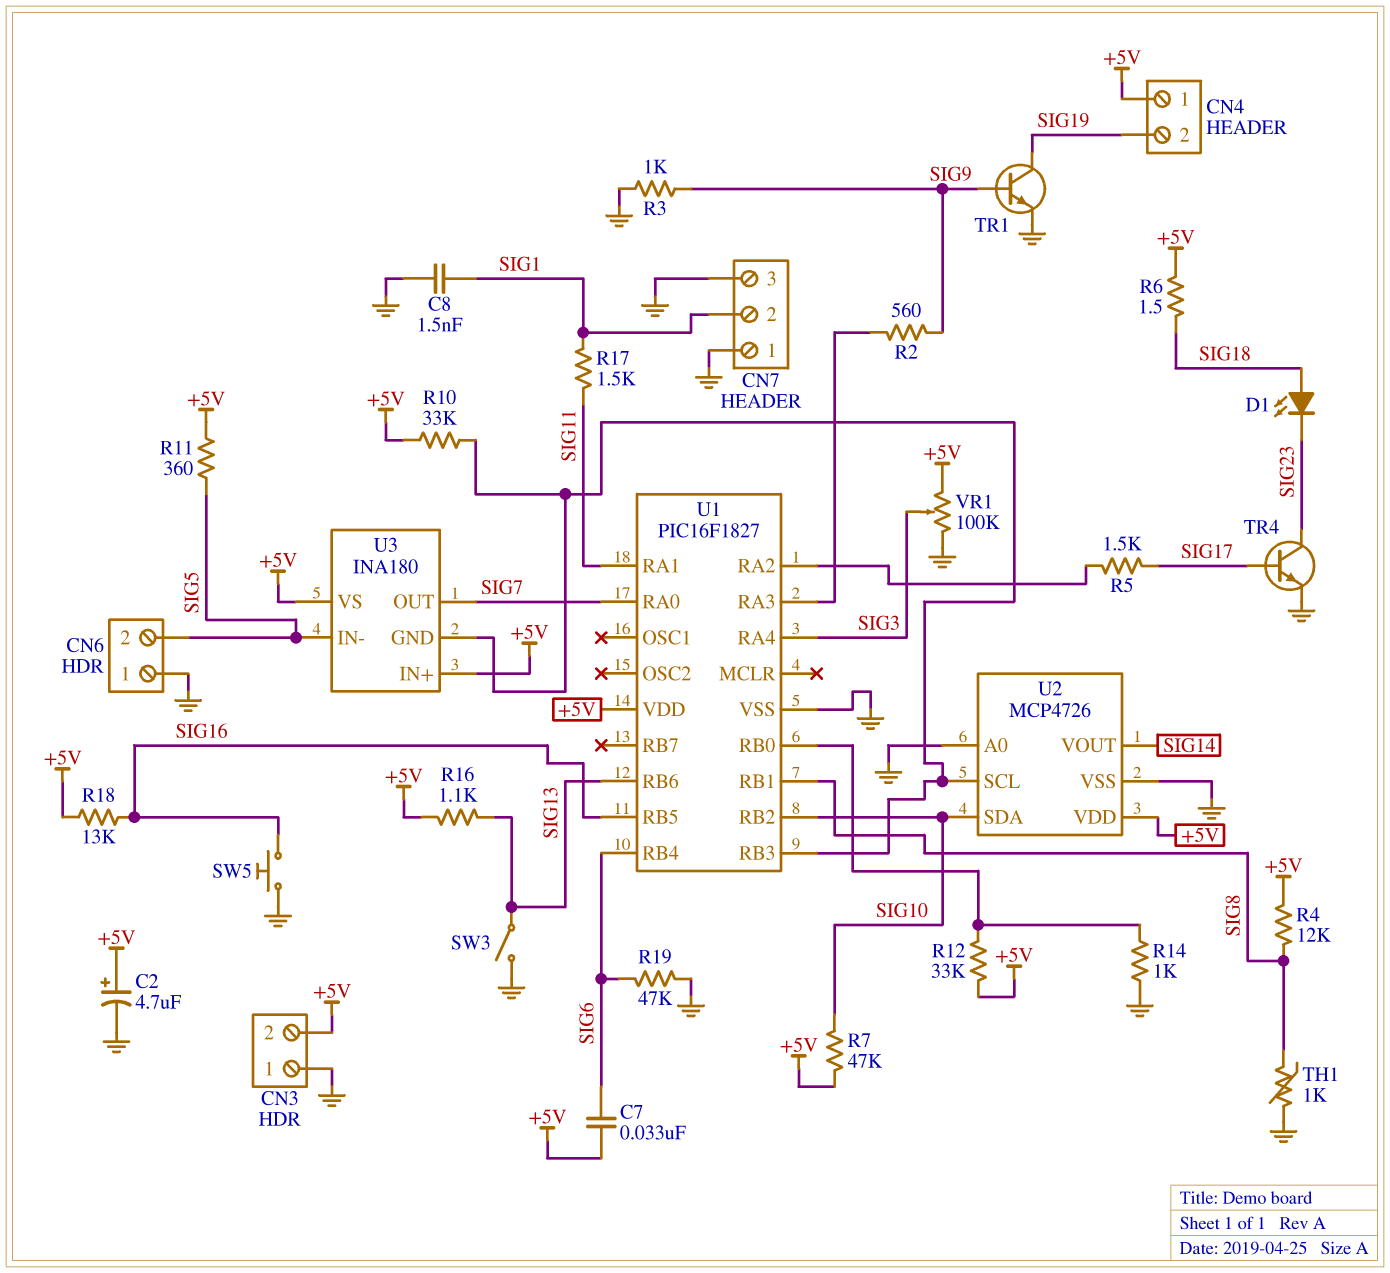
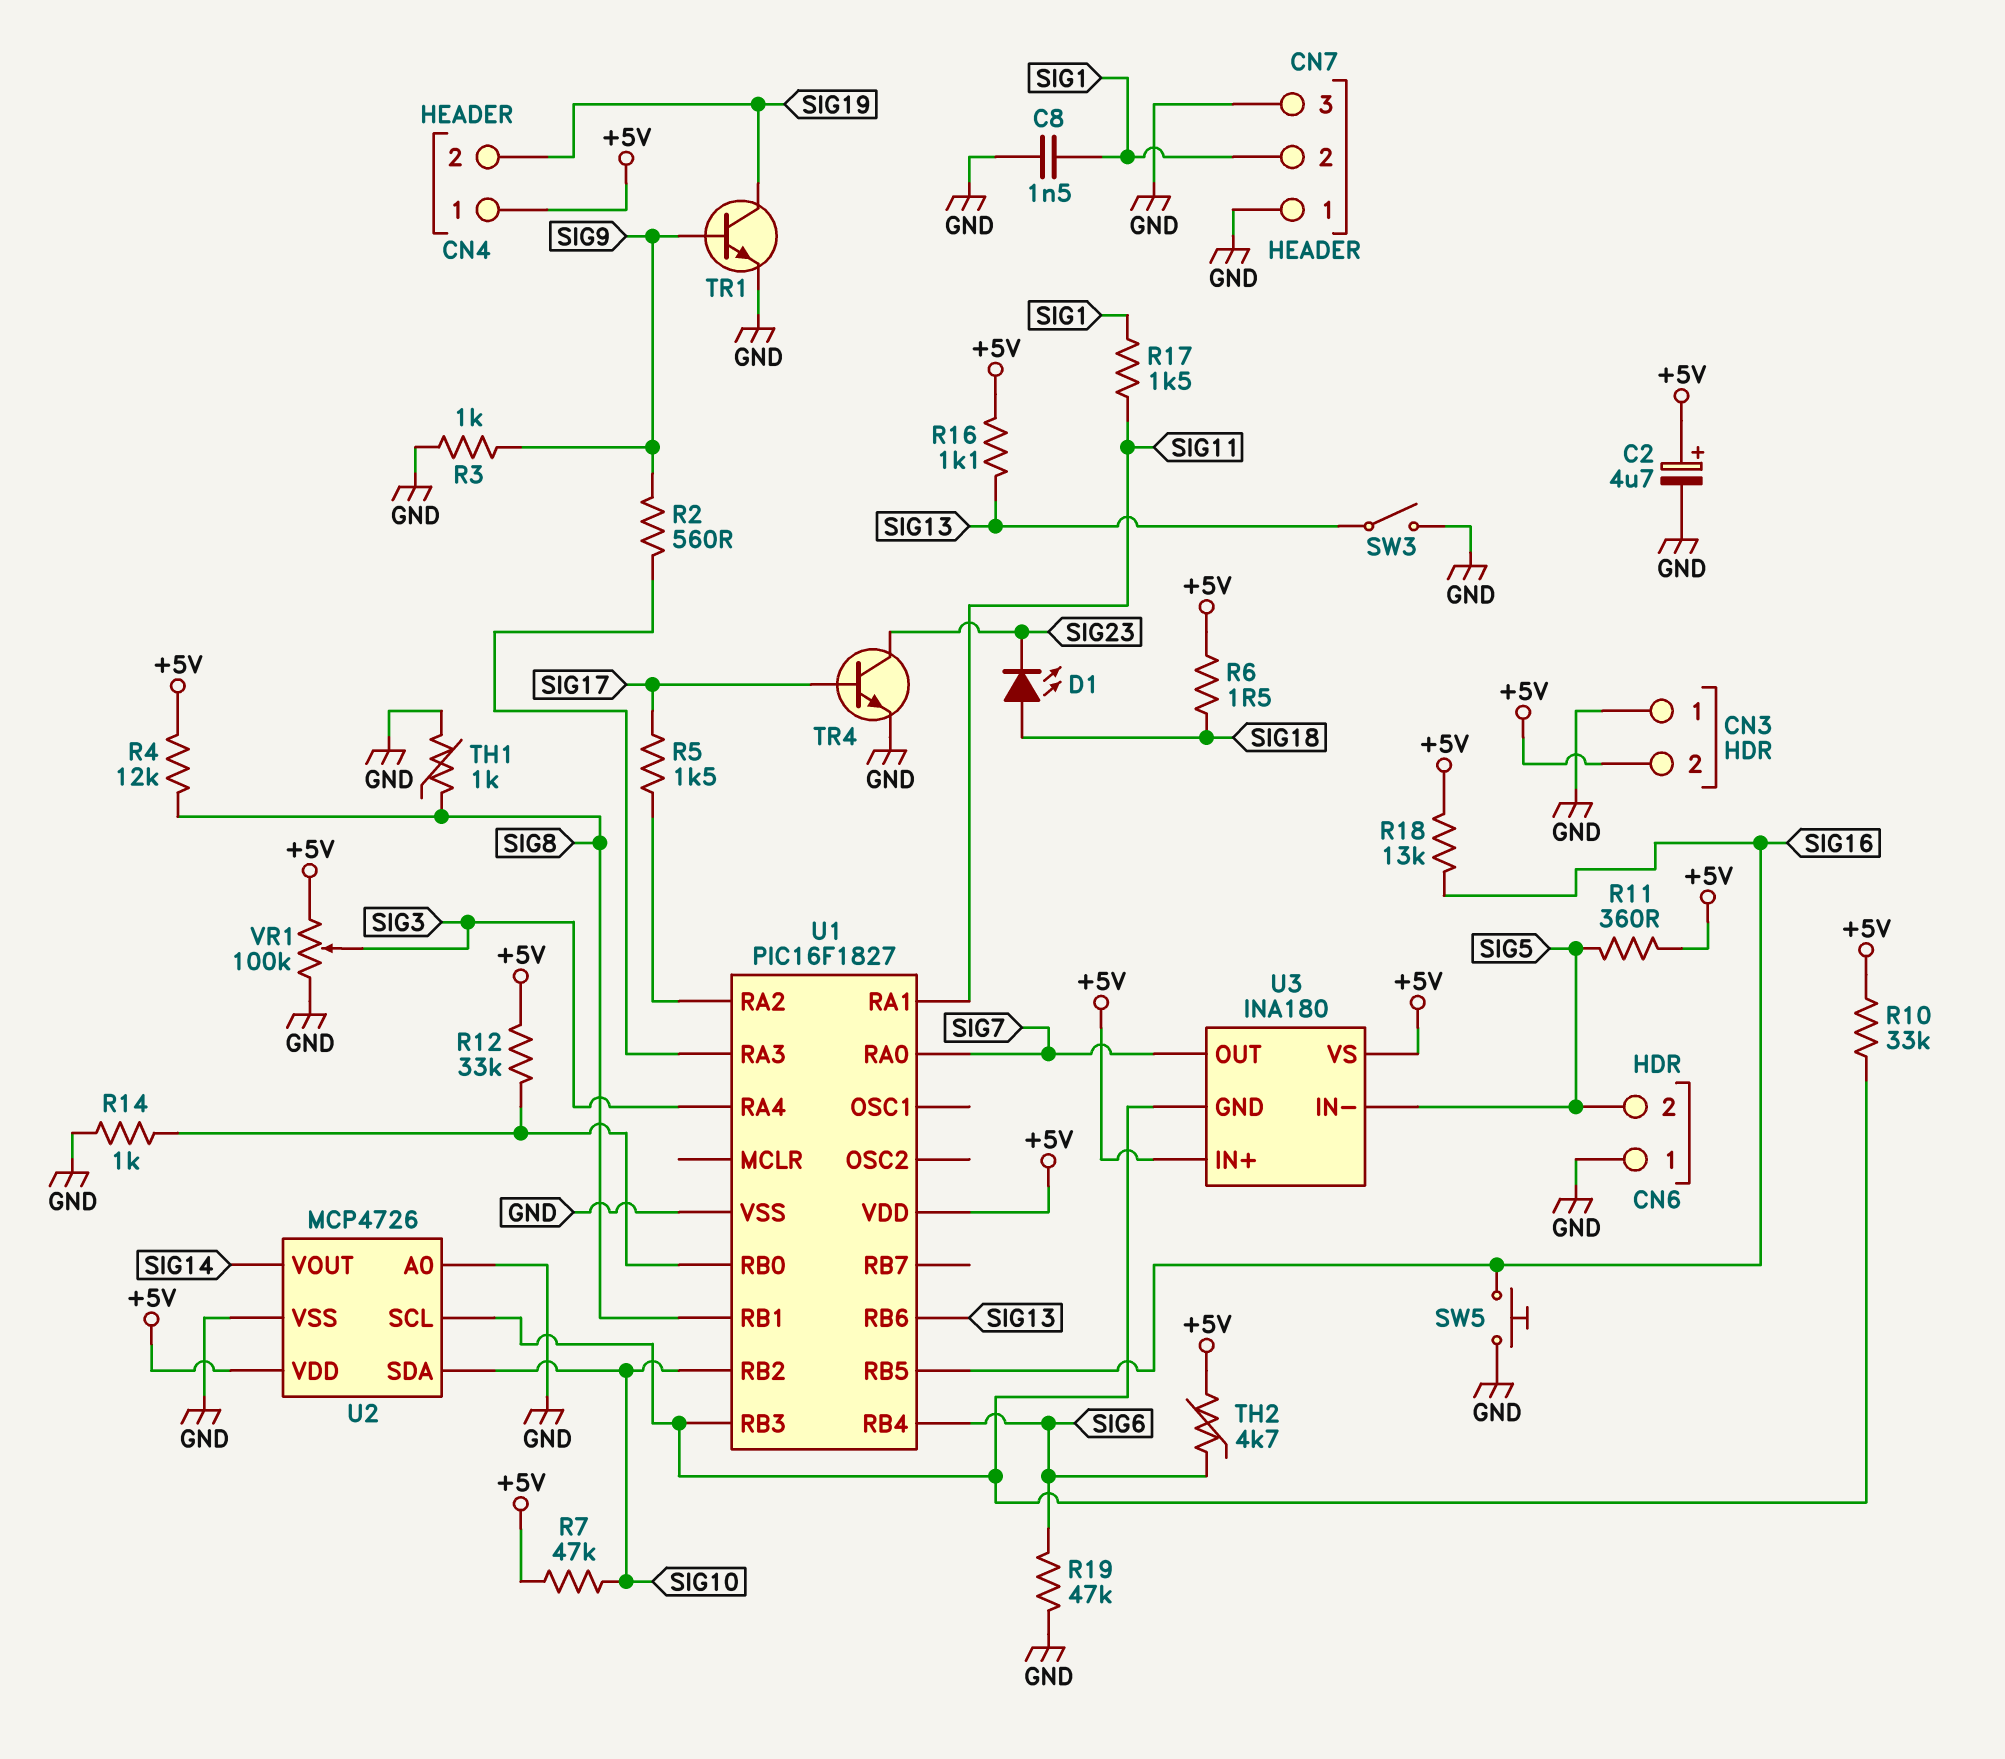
C7: 33nF (+5V, SIG6) -> none
TH2: none -> 4.7k (+5V, SIG6)

